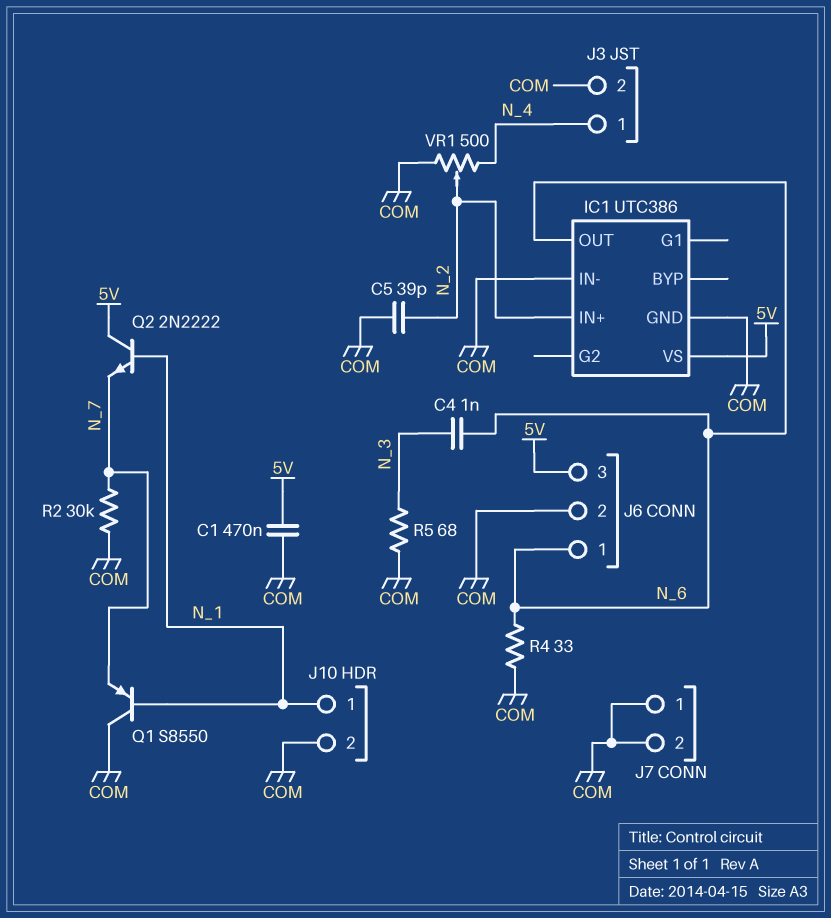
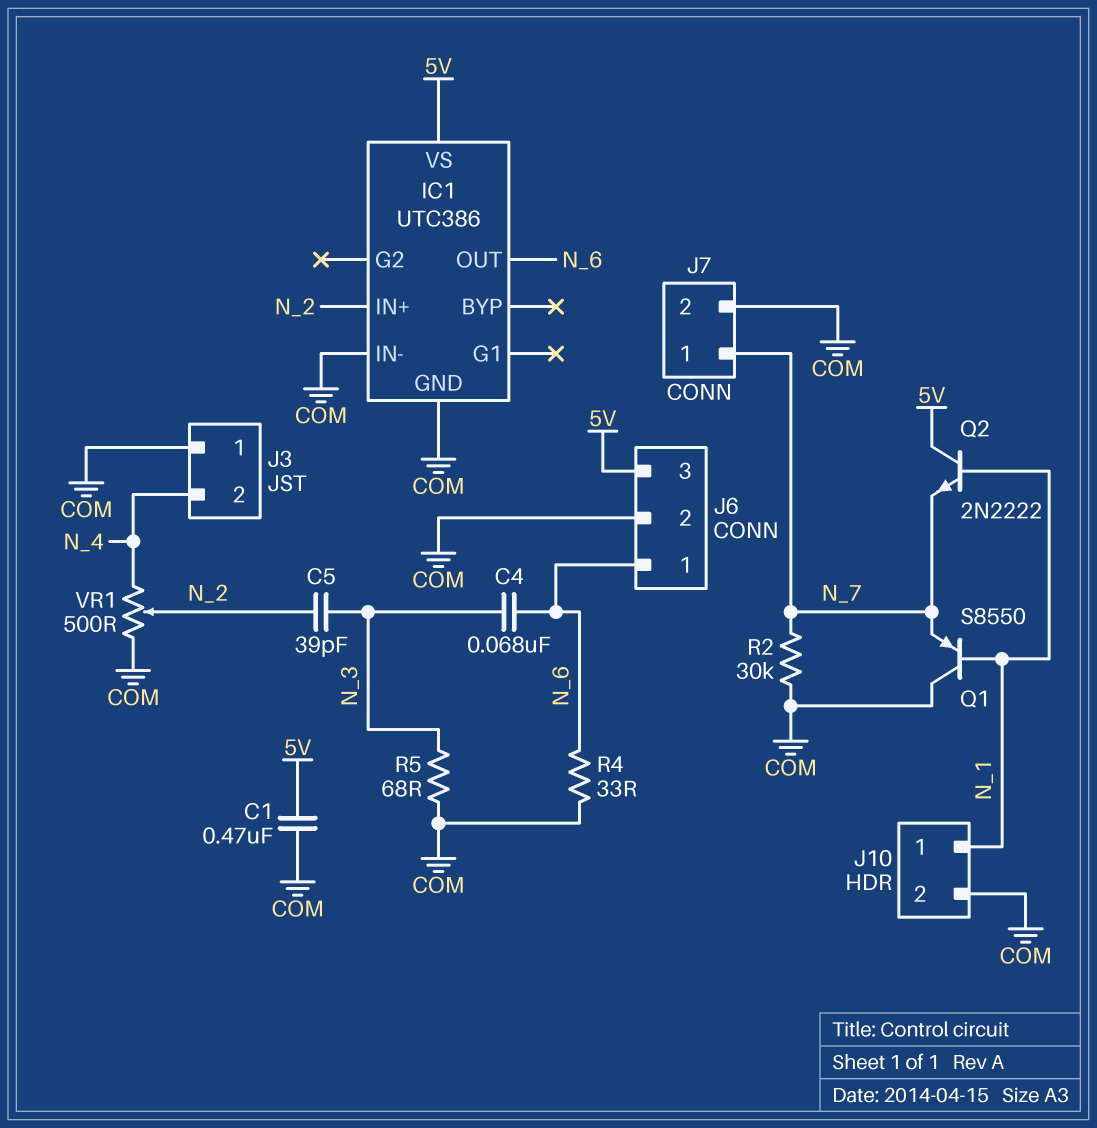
C4: 1nF (N_3, N_6) -> 68nF (N_3, N_6)
C5: 39pF (COM, N_2) -> 39pF (N_2, N_3)
J3 pin 1: N_4 -> COM
J3 pin 2: COM -> N_4
J7 pin 1: COM -> N_7

